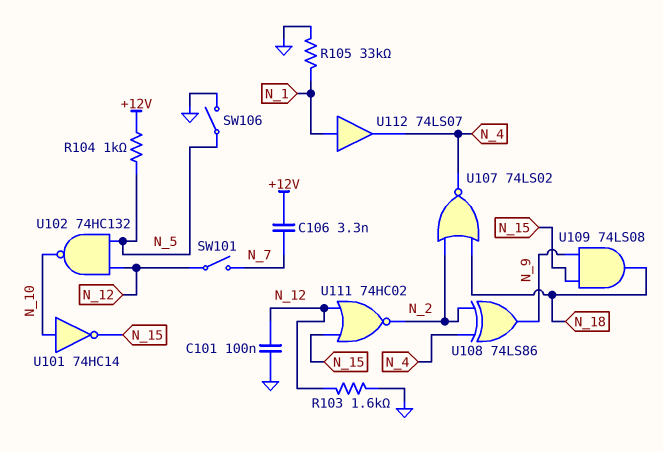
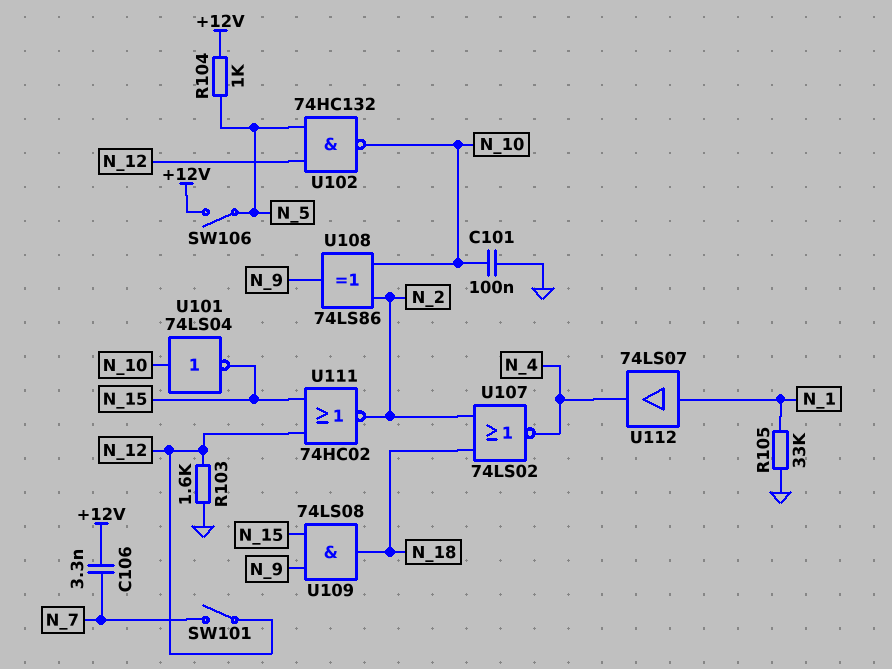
C101: 100nF (GND, N_12) -> 100nF (GND, N_10)
SW106: switch (GND, N_5) -> switch (+12V, N_5)
U101: NOT 74HC14 (in N_10, out N_15) -> NOT 74LS04 (in N_10, out N_15)
U108: XOR 74LS86 (in N_2, in N_4, out N_9) -> XOR 74LS86 (in N_2, in N_10, out N_9)

